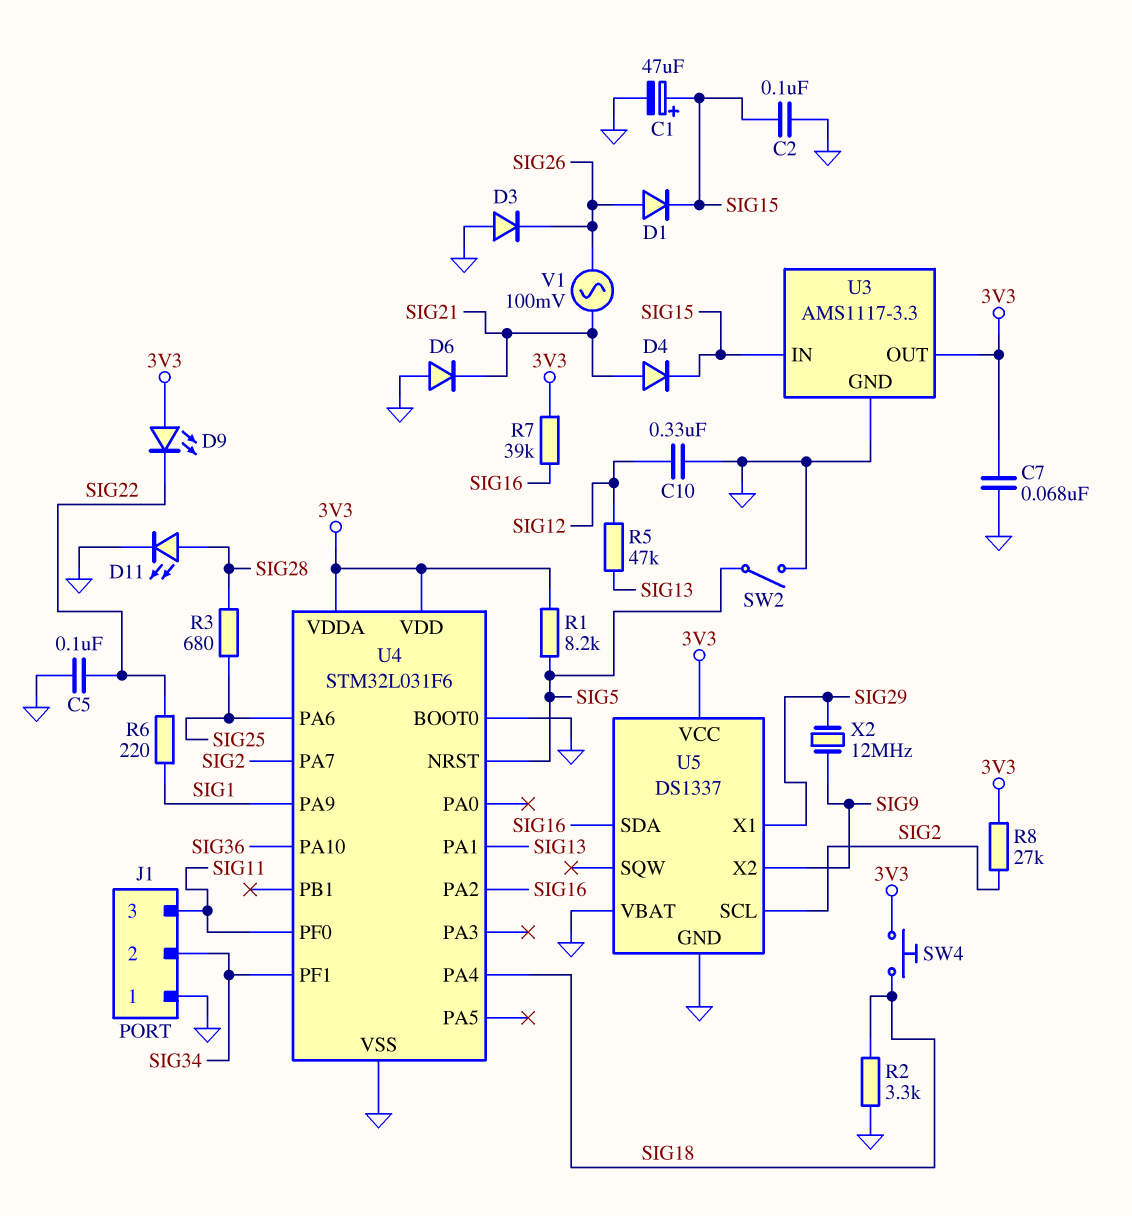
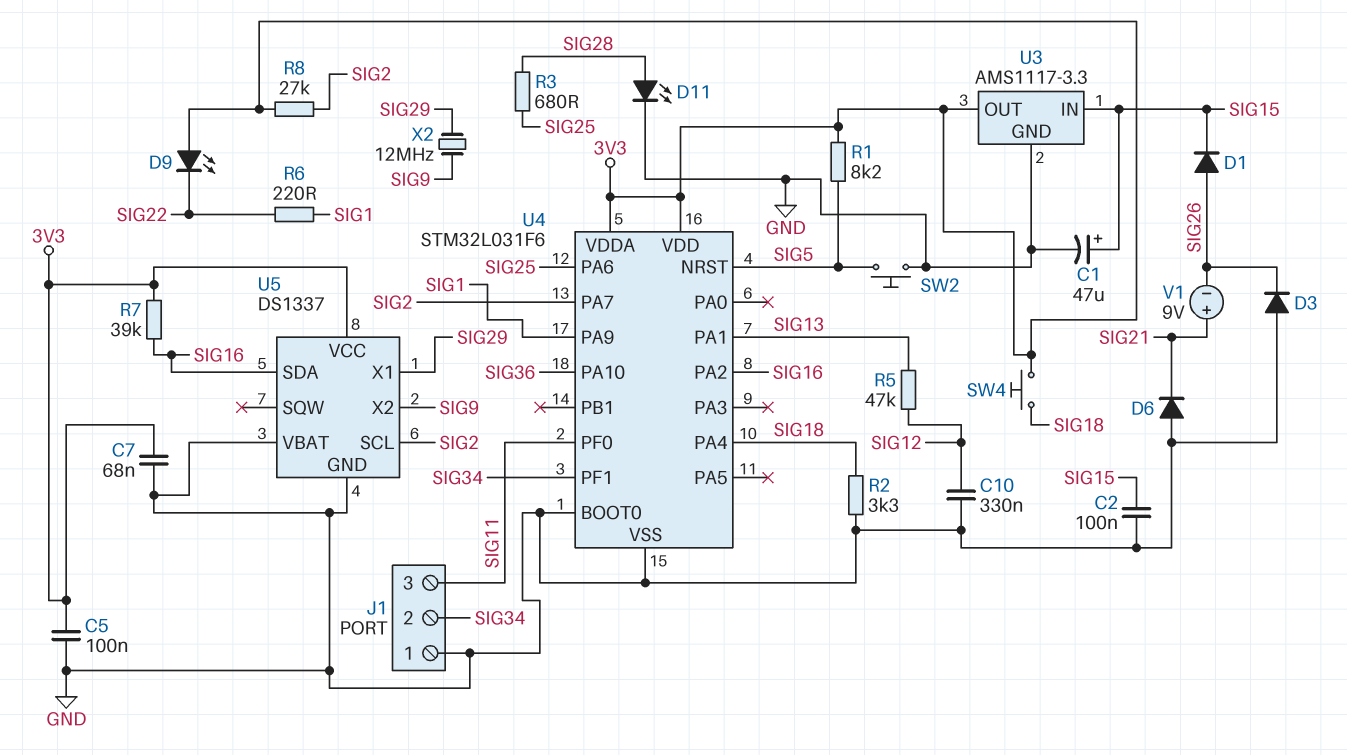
C5: 100nF (GND, SIG22) -> 100nF (3V3, GND)
D4: diode (A SIG21, K SIG15) -> none
SW2: switch (GND, SIG5) -> button (GND, SIG5)
V1: AC 100mV (SIG21, SIG26) -> 9V (plus SIG21, minus SIG26)

